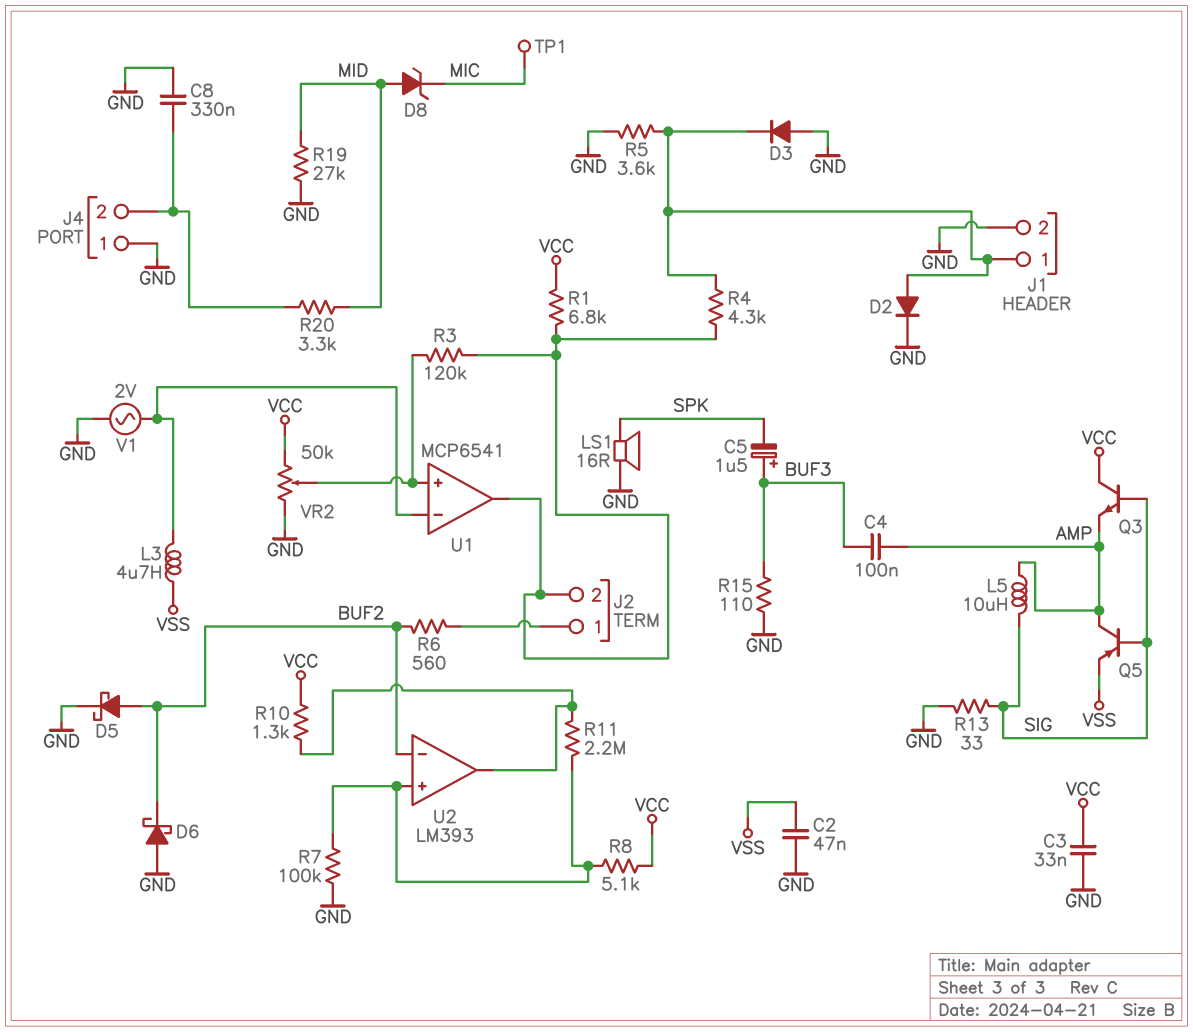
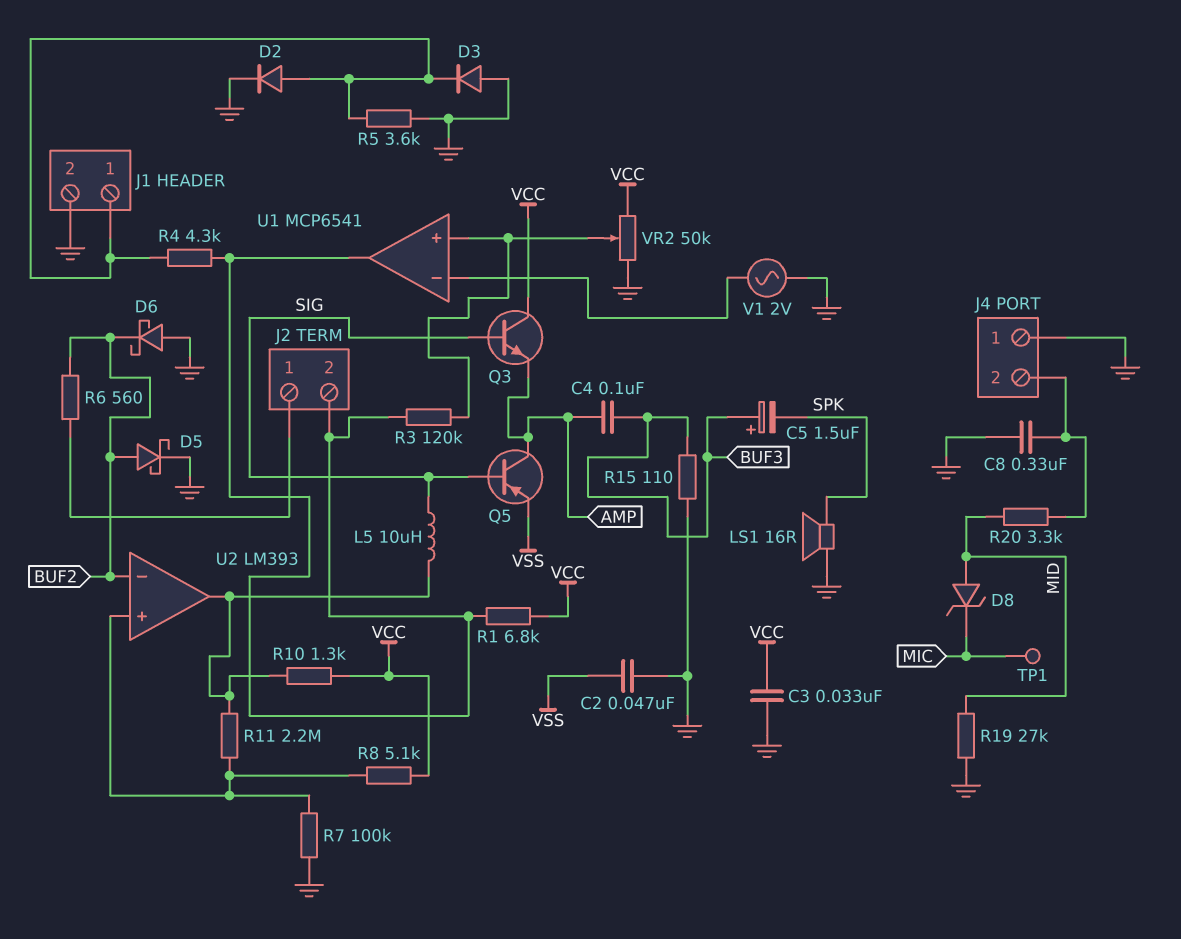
L3: 4.7uH (U1/in-, VSS) -> none
L5: 10uH (AMP, SIG) -> 10uH (SIG, U2/out)
R13: 33 (GND, SIG) -> none

